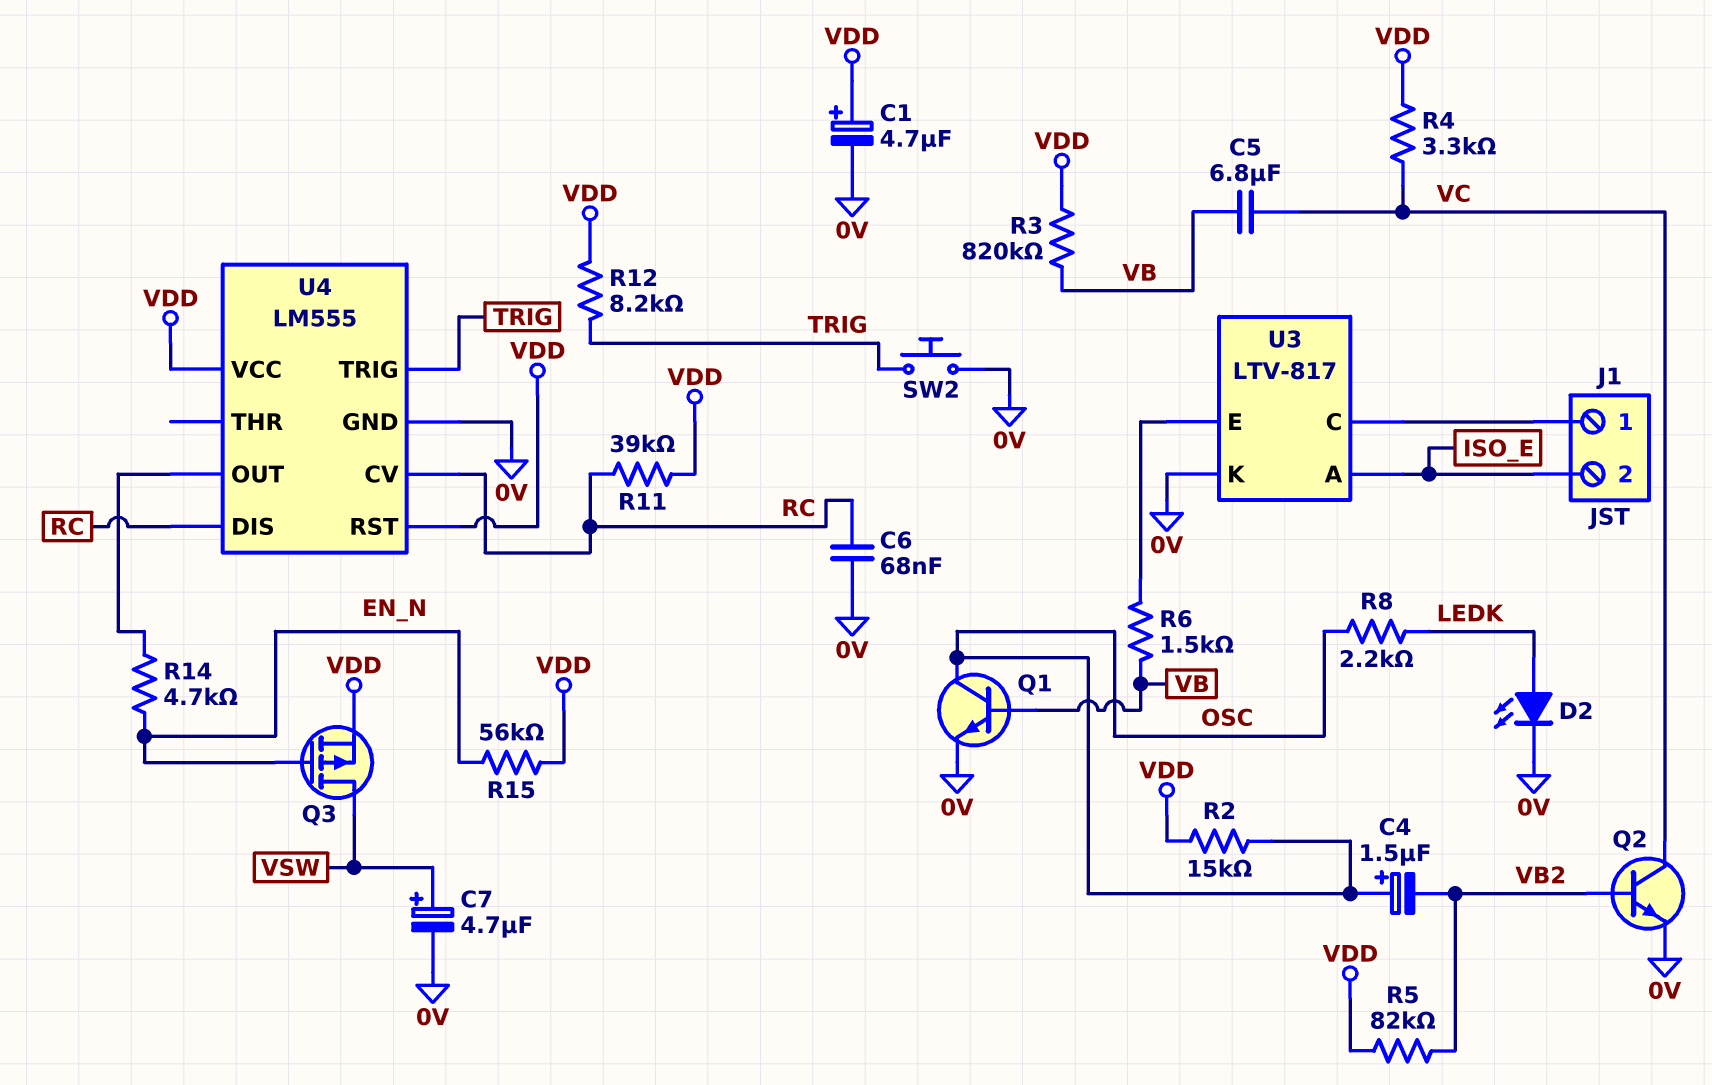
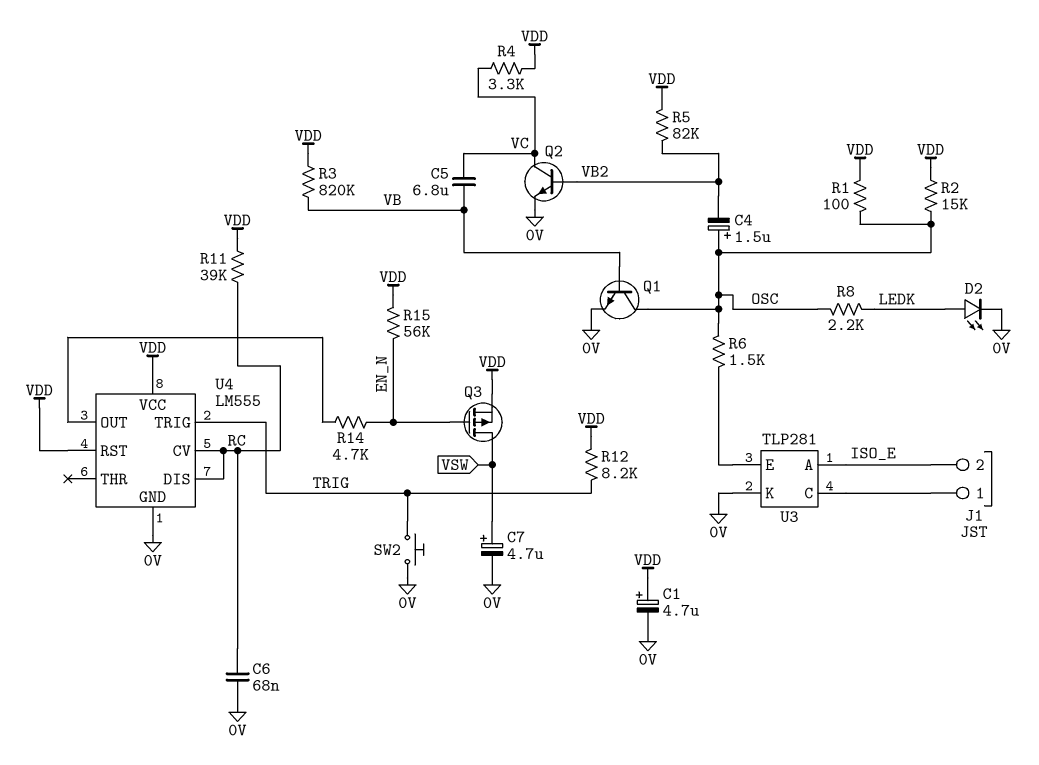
R1: none -> 100 (OSC, VDD)
R6: 1.5k (U3/E, VB) -> 1.5k (OSC, U3/E)
U3: LTV-817 -> TLP281

